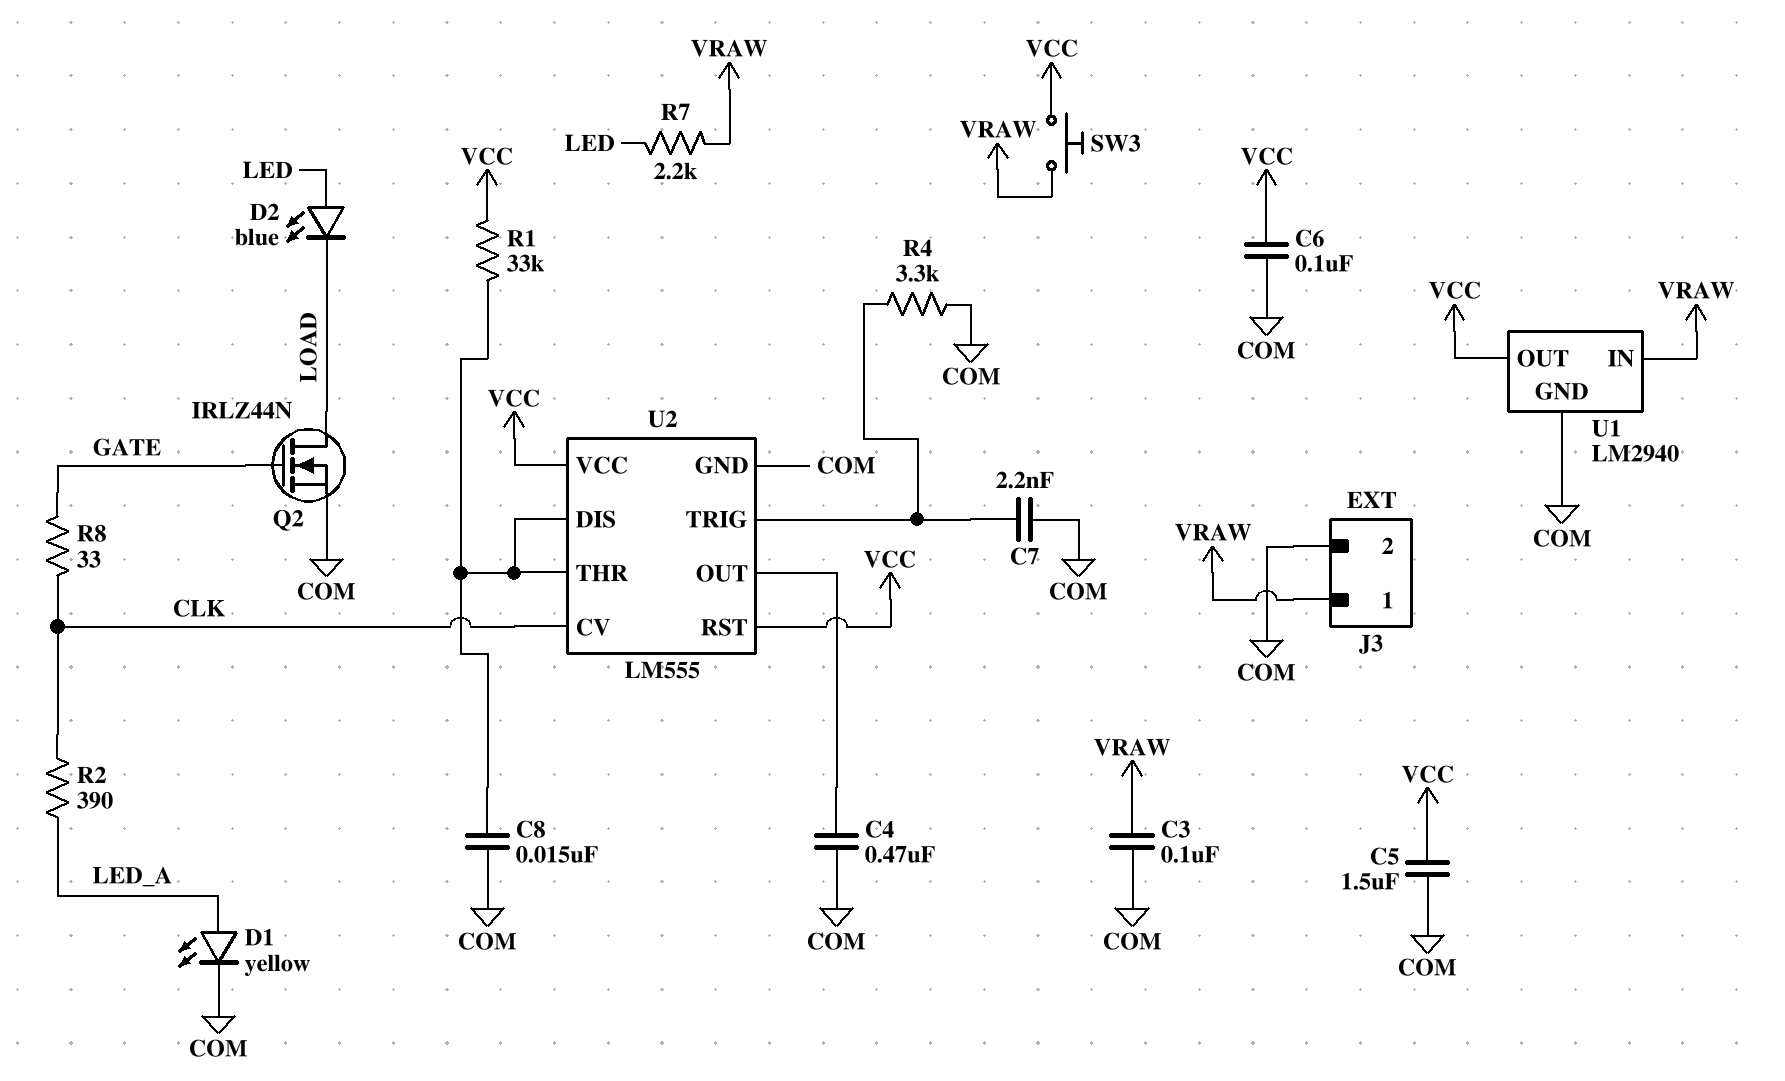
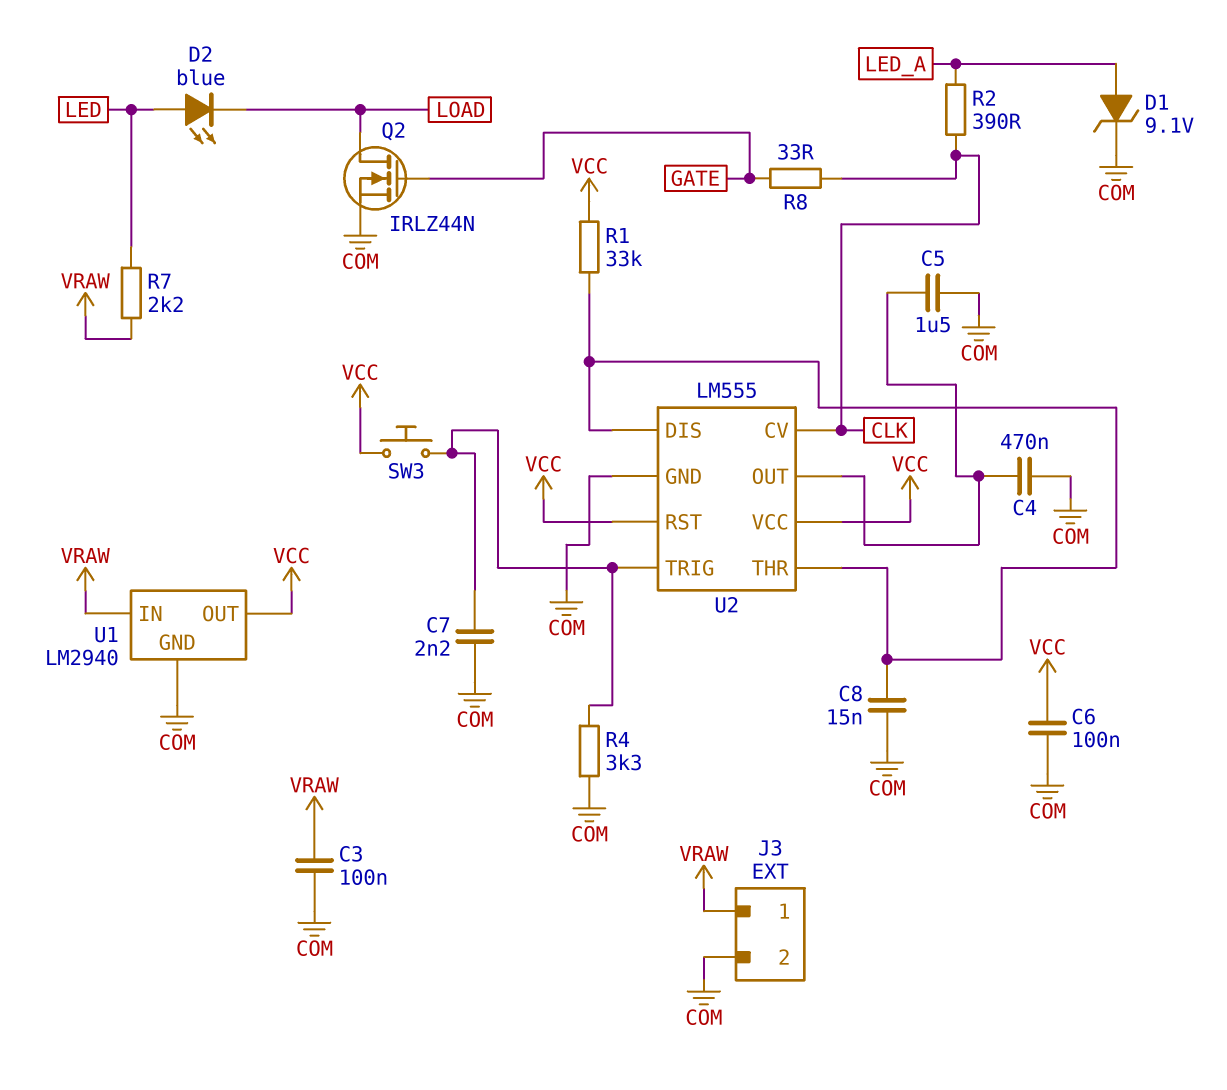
C5: 1.5uF (COM, VCC) -> 1.5uF (COM, U2/OUT)
D1: LED yellow (A LED_A, K COM) -> zener 9.1V (A LED_A, K COM)
SW3: button (VCC, VRAW) -> button (U2/TRIG, VCC)

